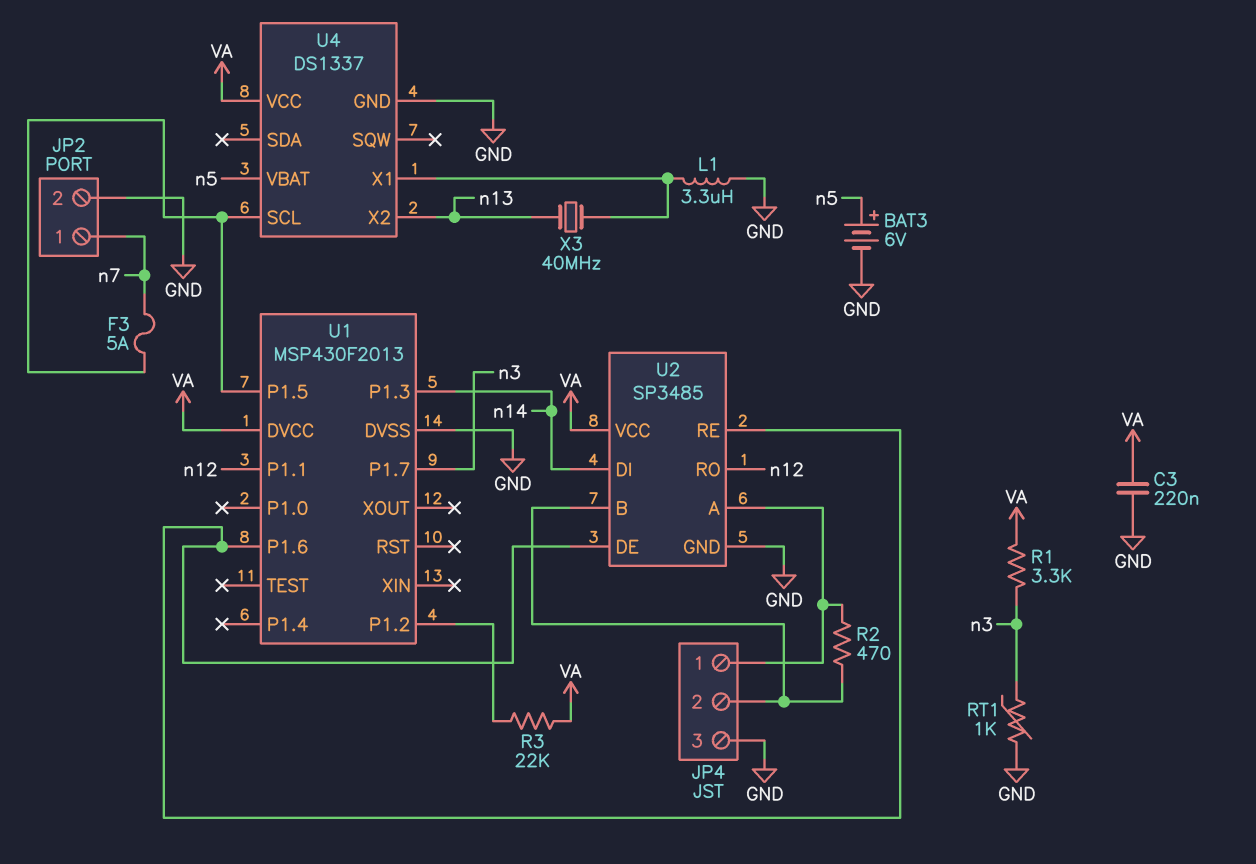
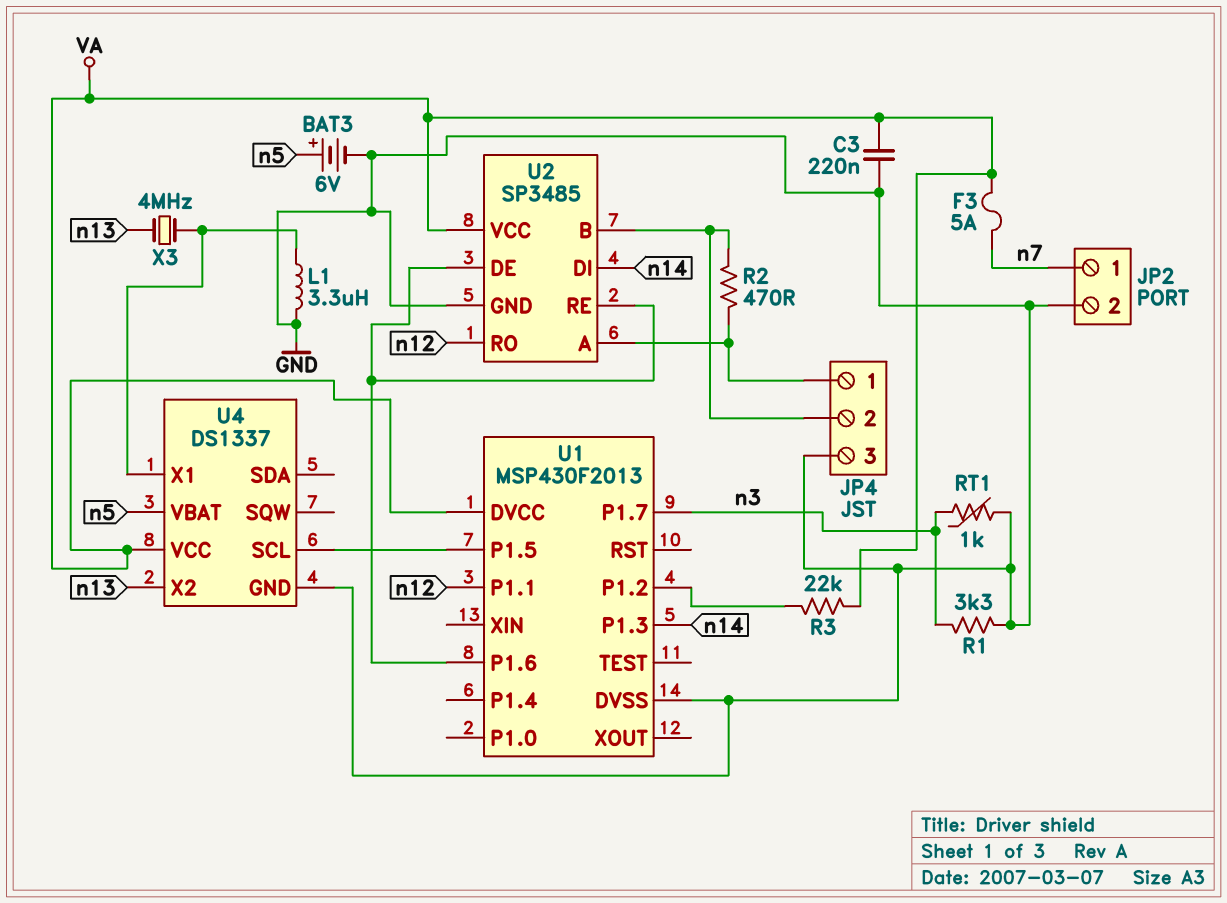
F3: 5A (U1/P1.5, n7) -> 5A (VA, n7)
R1: 3.3k (VA, n3) -> 3.3k (GND, n3)
X3: 40MHz (U4/X1, n13) -> 4MHz (U4/X1, n13)

